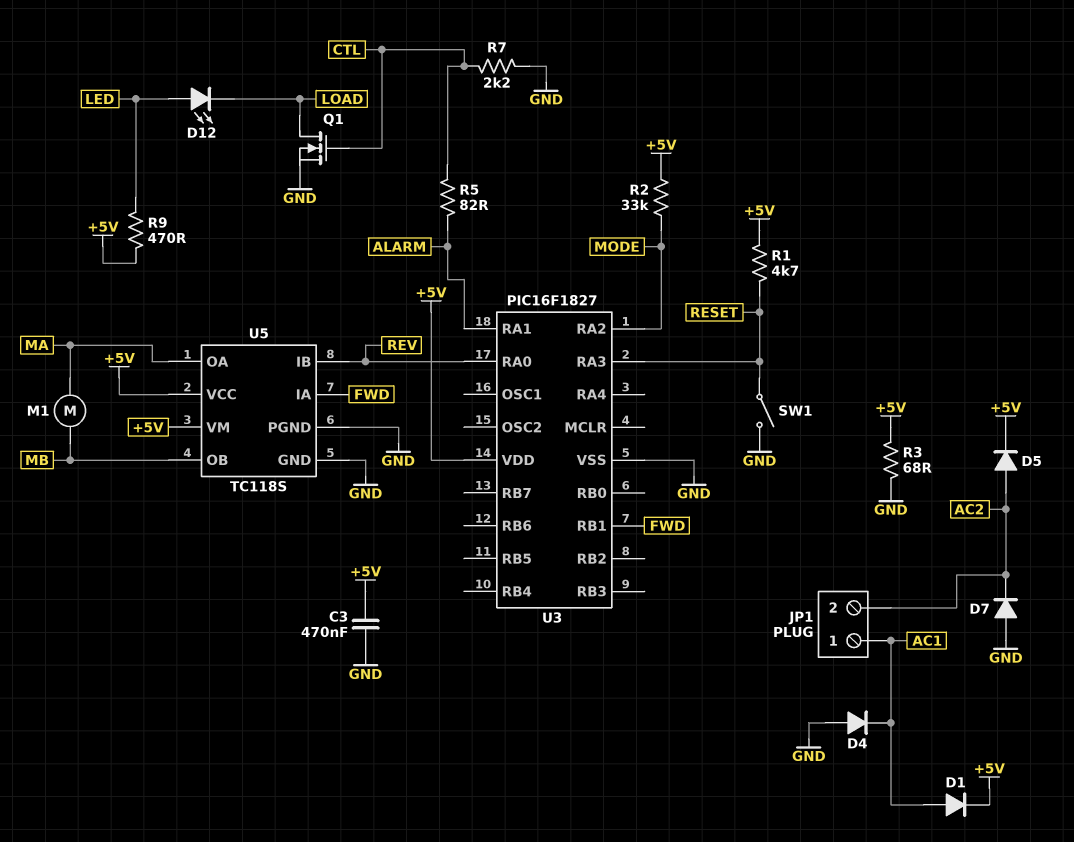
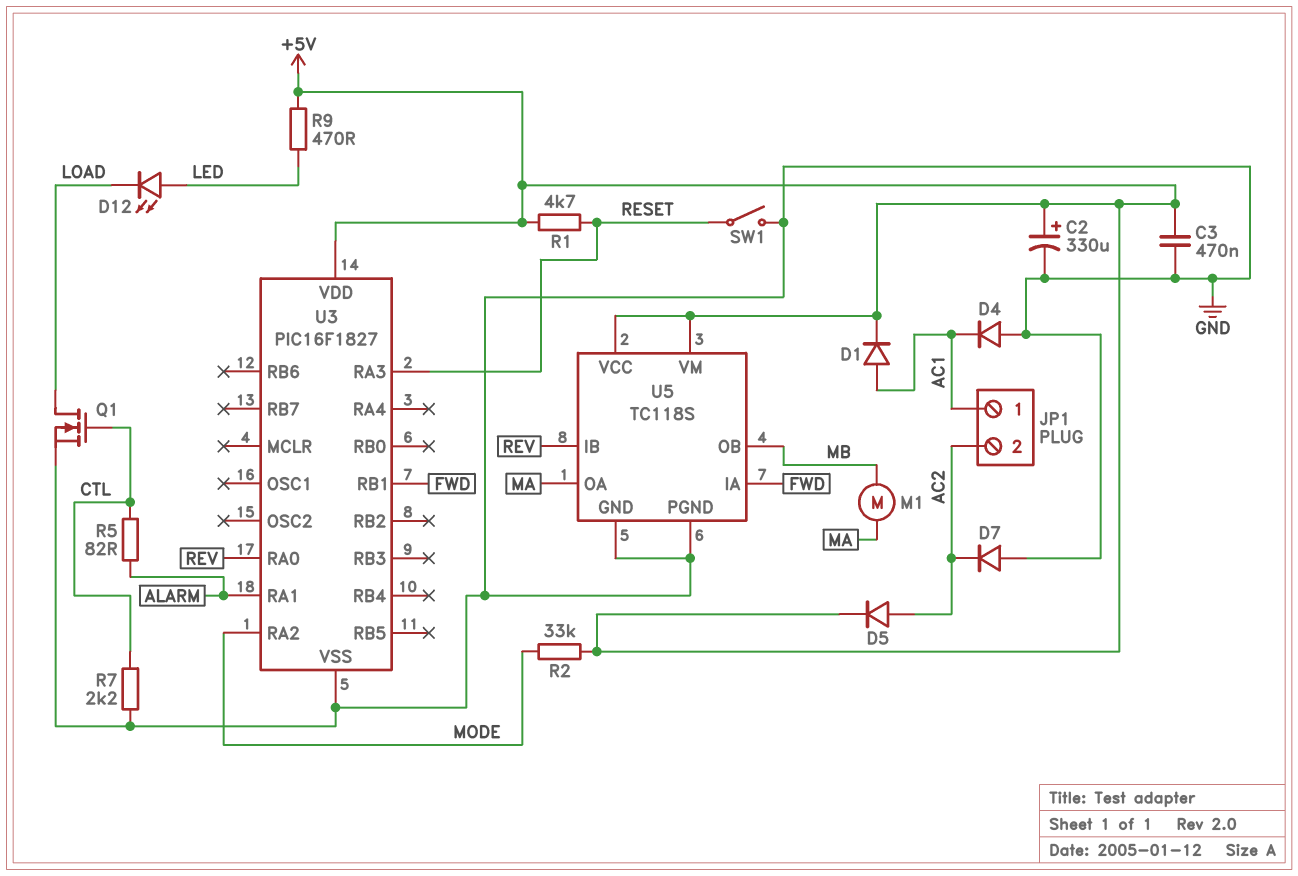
C2: none -> 330uF (plus +5V, minus GND)
R3: 68 (+5V, GND) -> none

